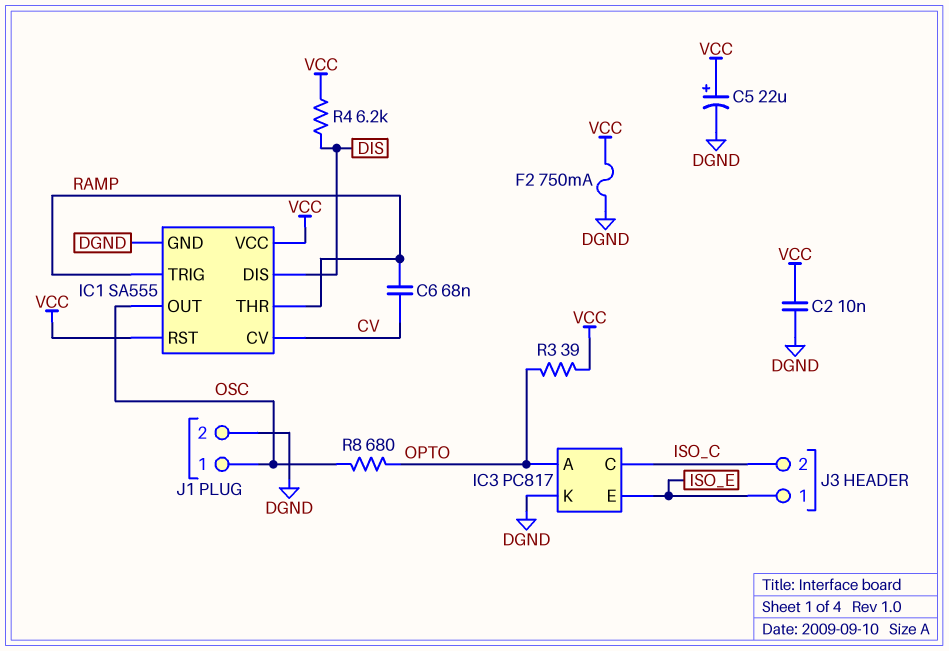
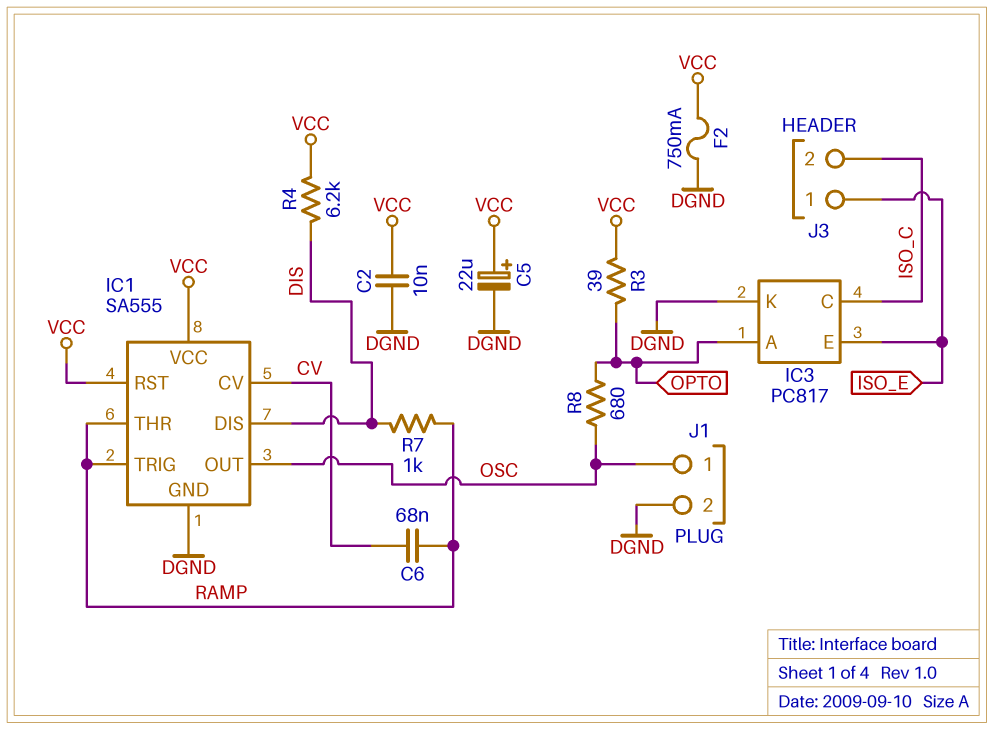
R7: none -> 1k (DIS, RAMP)

